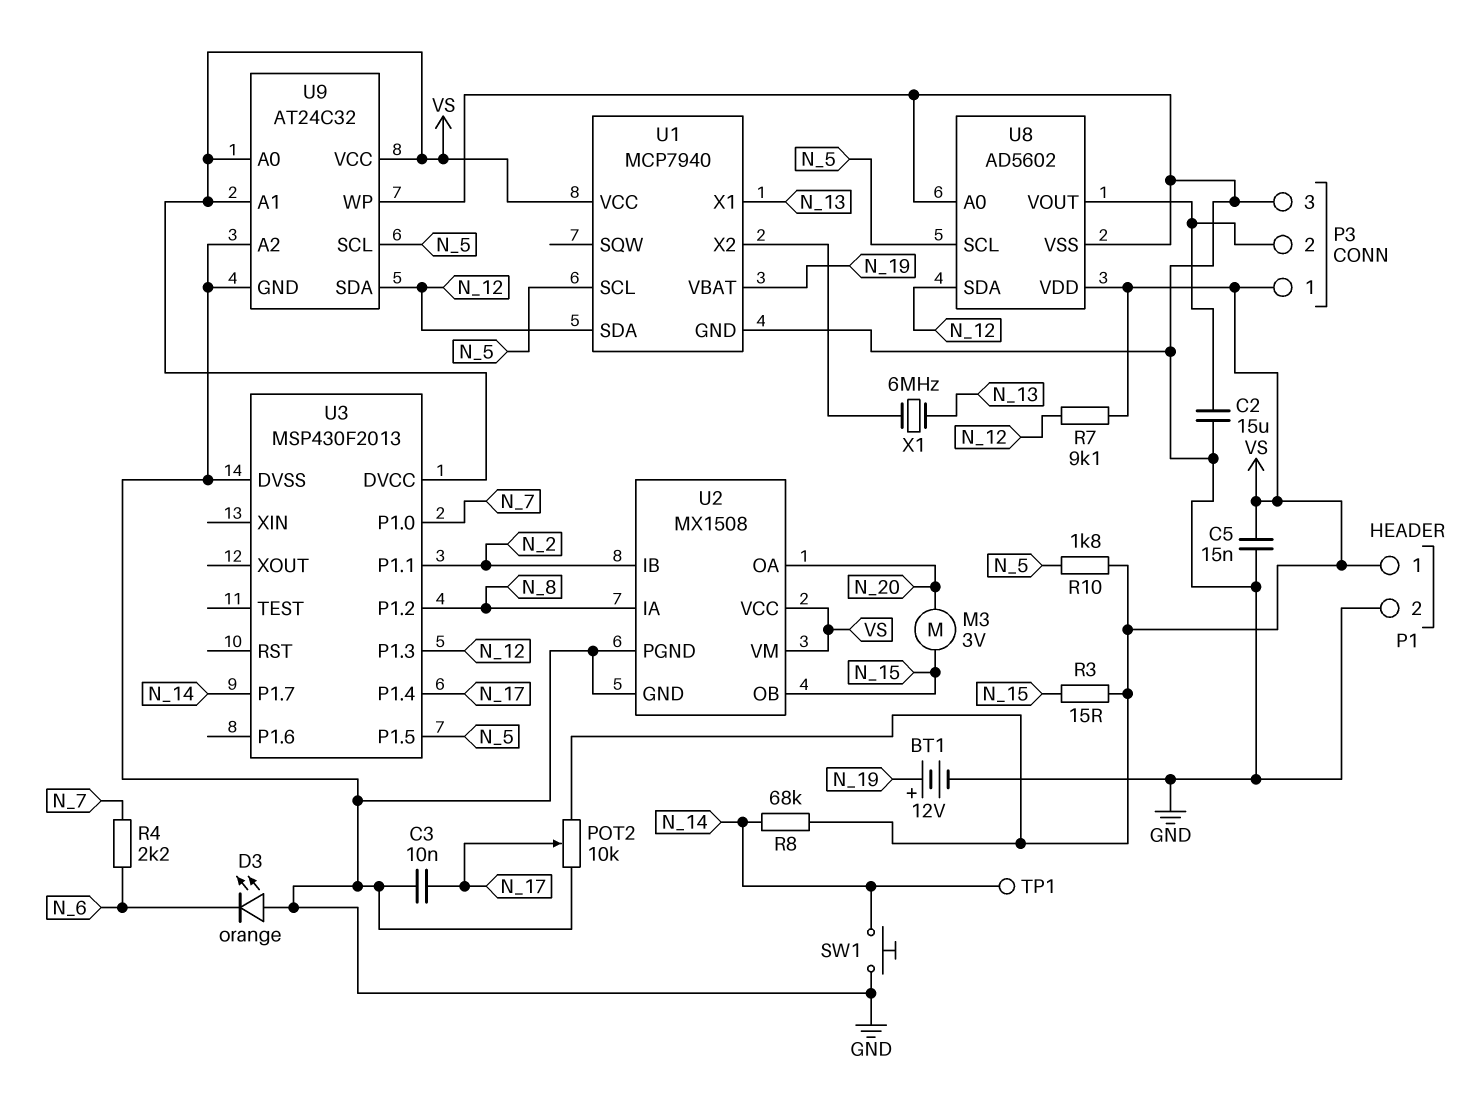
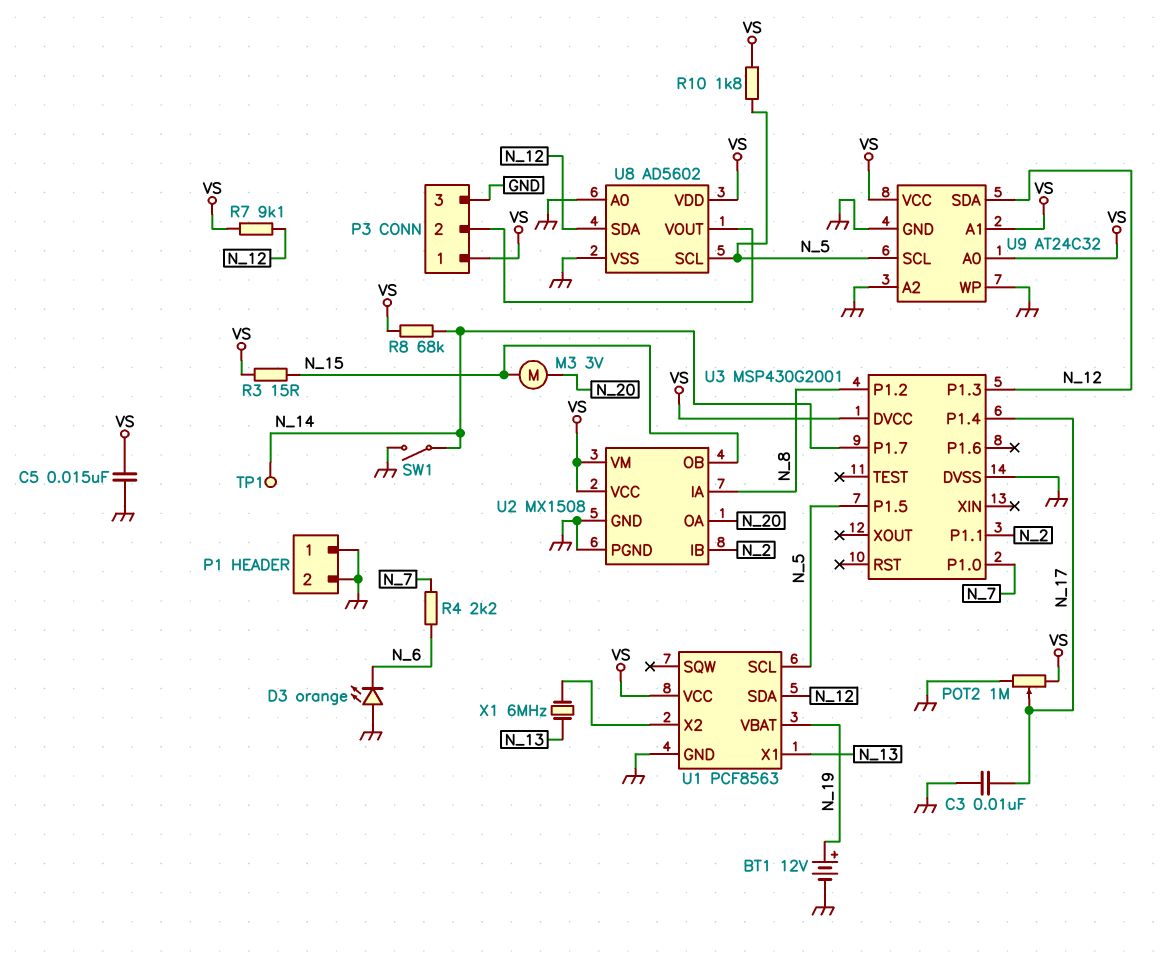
C2: 15uF (GND, P3/2) -> none
P1 pin 1: VS -> GND
POT2: 10k (GND, VS, wiper N_17) -> 1M (GND, VS, wiper N_17)
SW1: button (GND, N_14) -> switch (GND, N_14)
U1: MCP7940 -> PCF8563
U3: MSP430F2013 -> MSP430G2001

